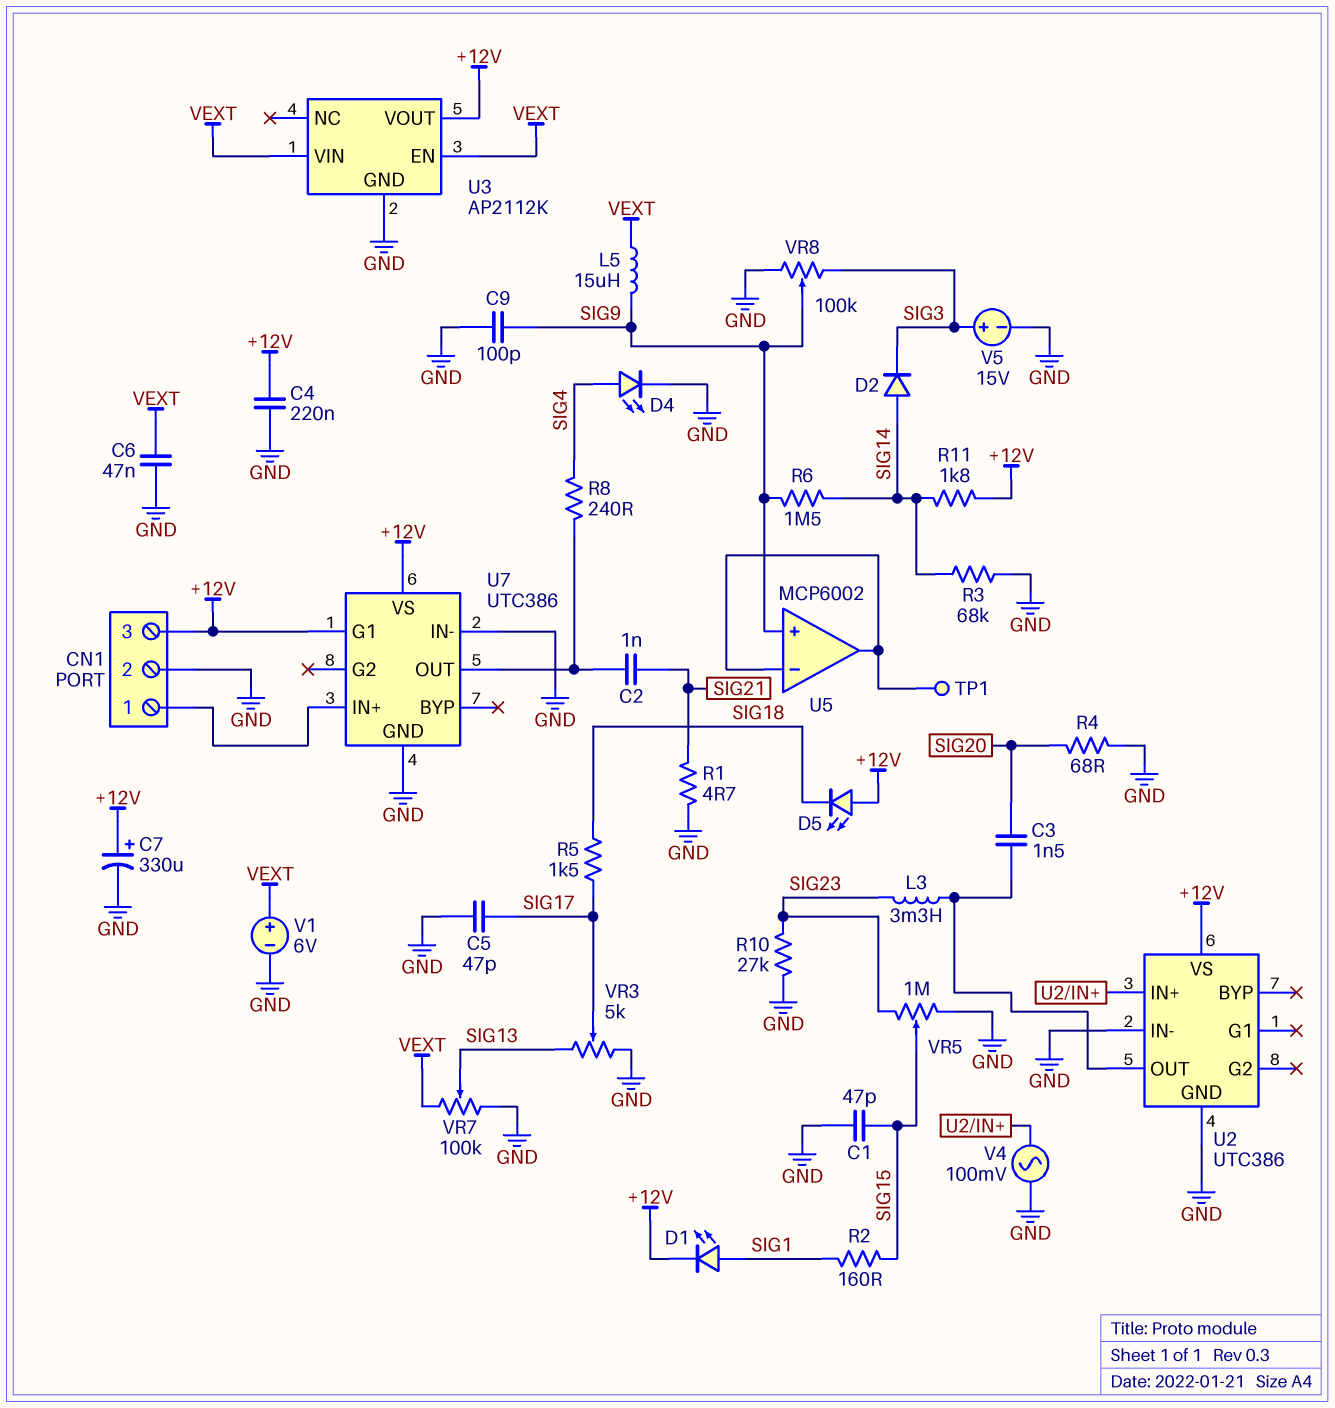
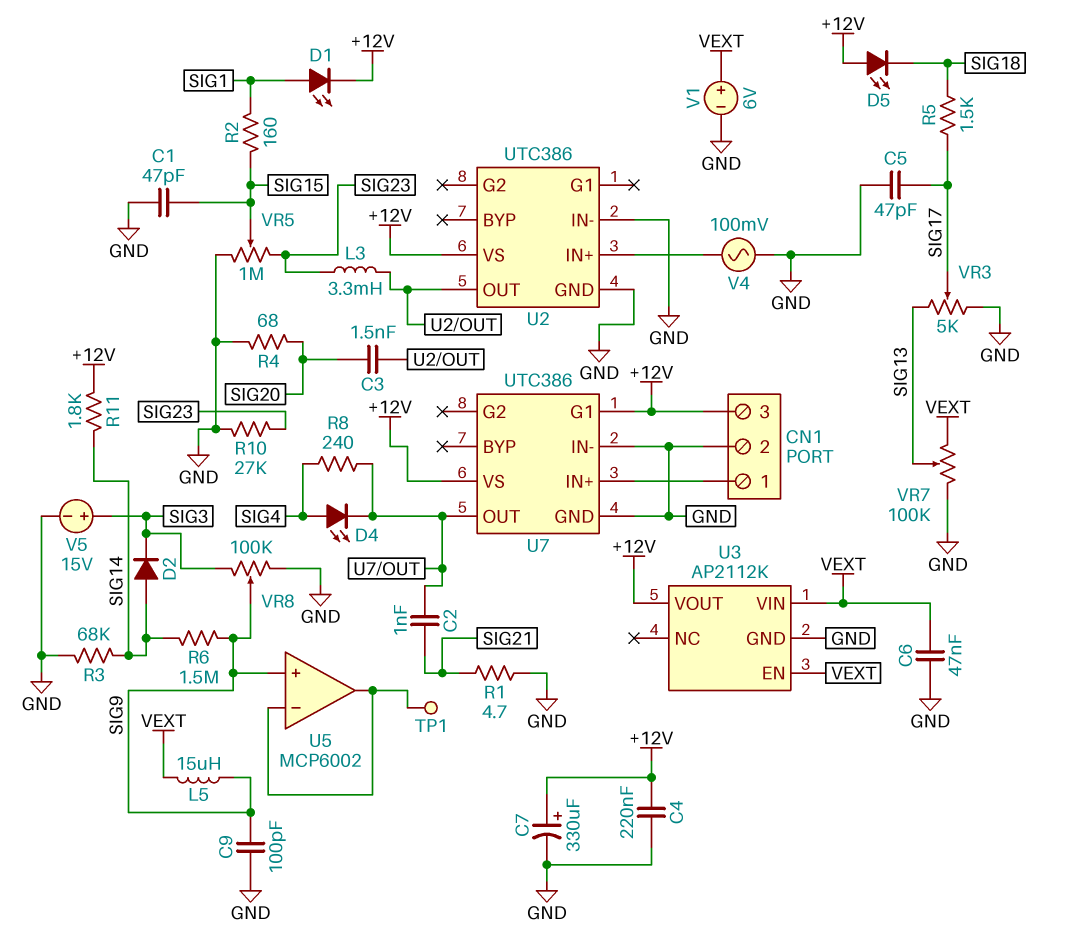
D4: LED (A SIG4, K GND) -> LED (A SIG4, K U7/OUT)

